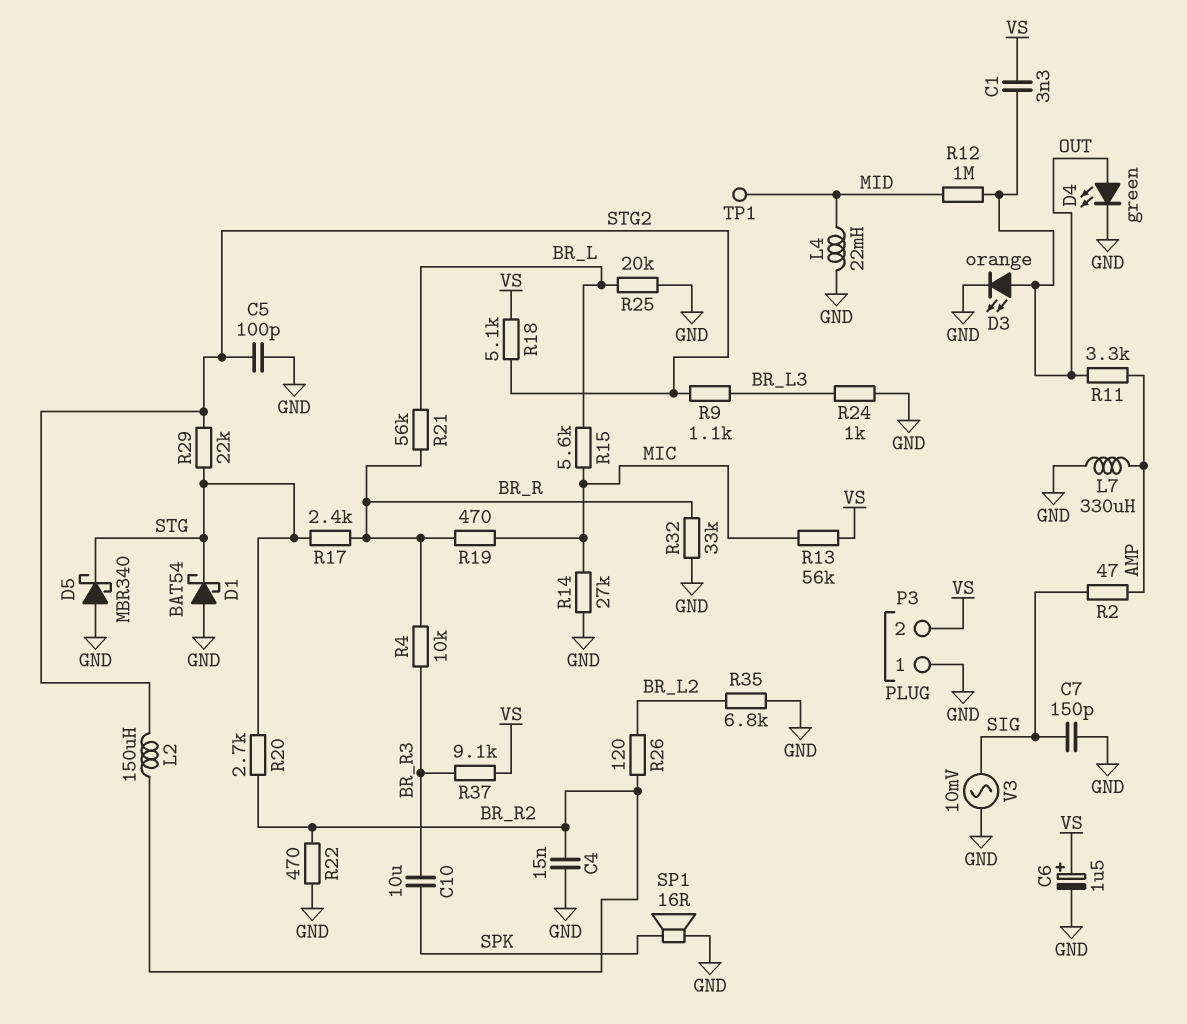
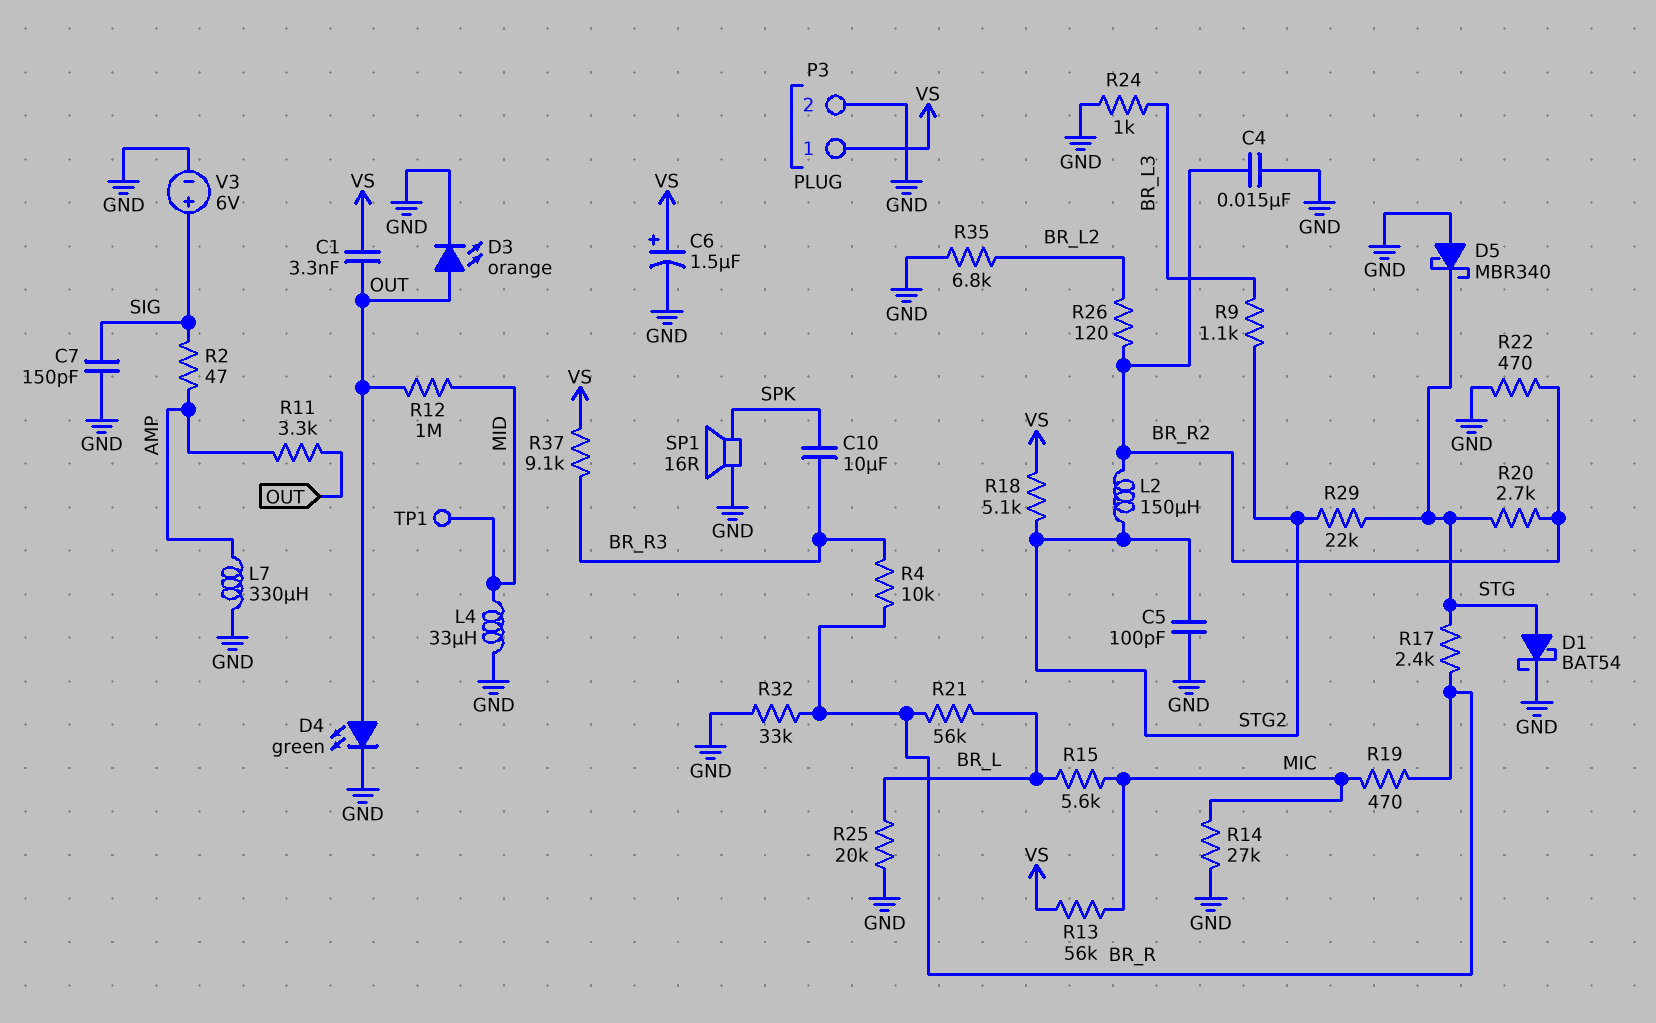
D1: schottky BAT54 (A GND, K STG) -> schottky BAT54 (A STG, K GND)
L4: 22mH (GND, MID) -> 33uH (GND, MID)
P3 pin 1: GND -> VS
P3 pin 2: VS -> GND
V3: AC 10mV (GND, SIG) -> 6V (plus SIG, minus GND)

